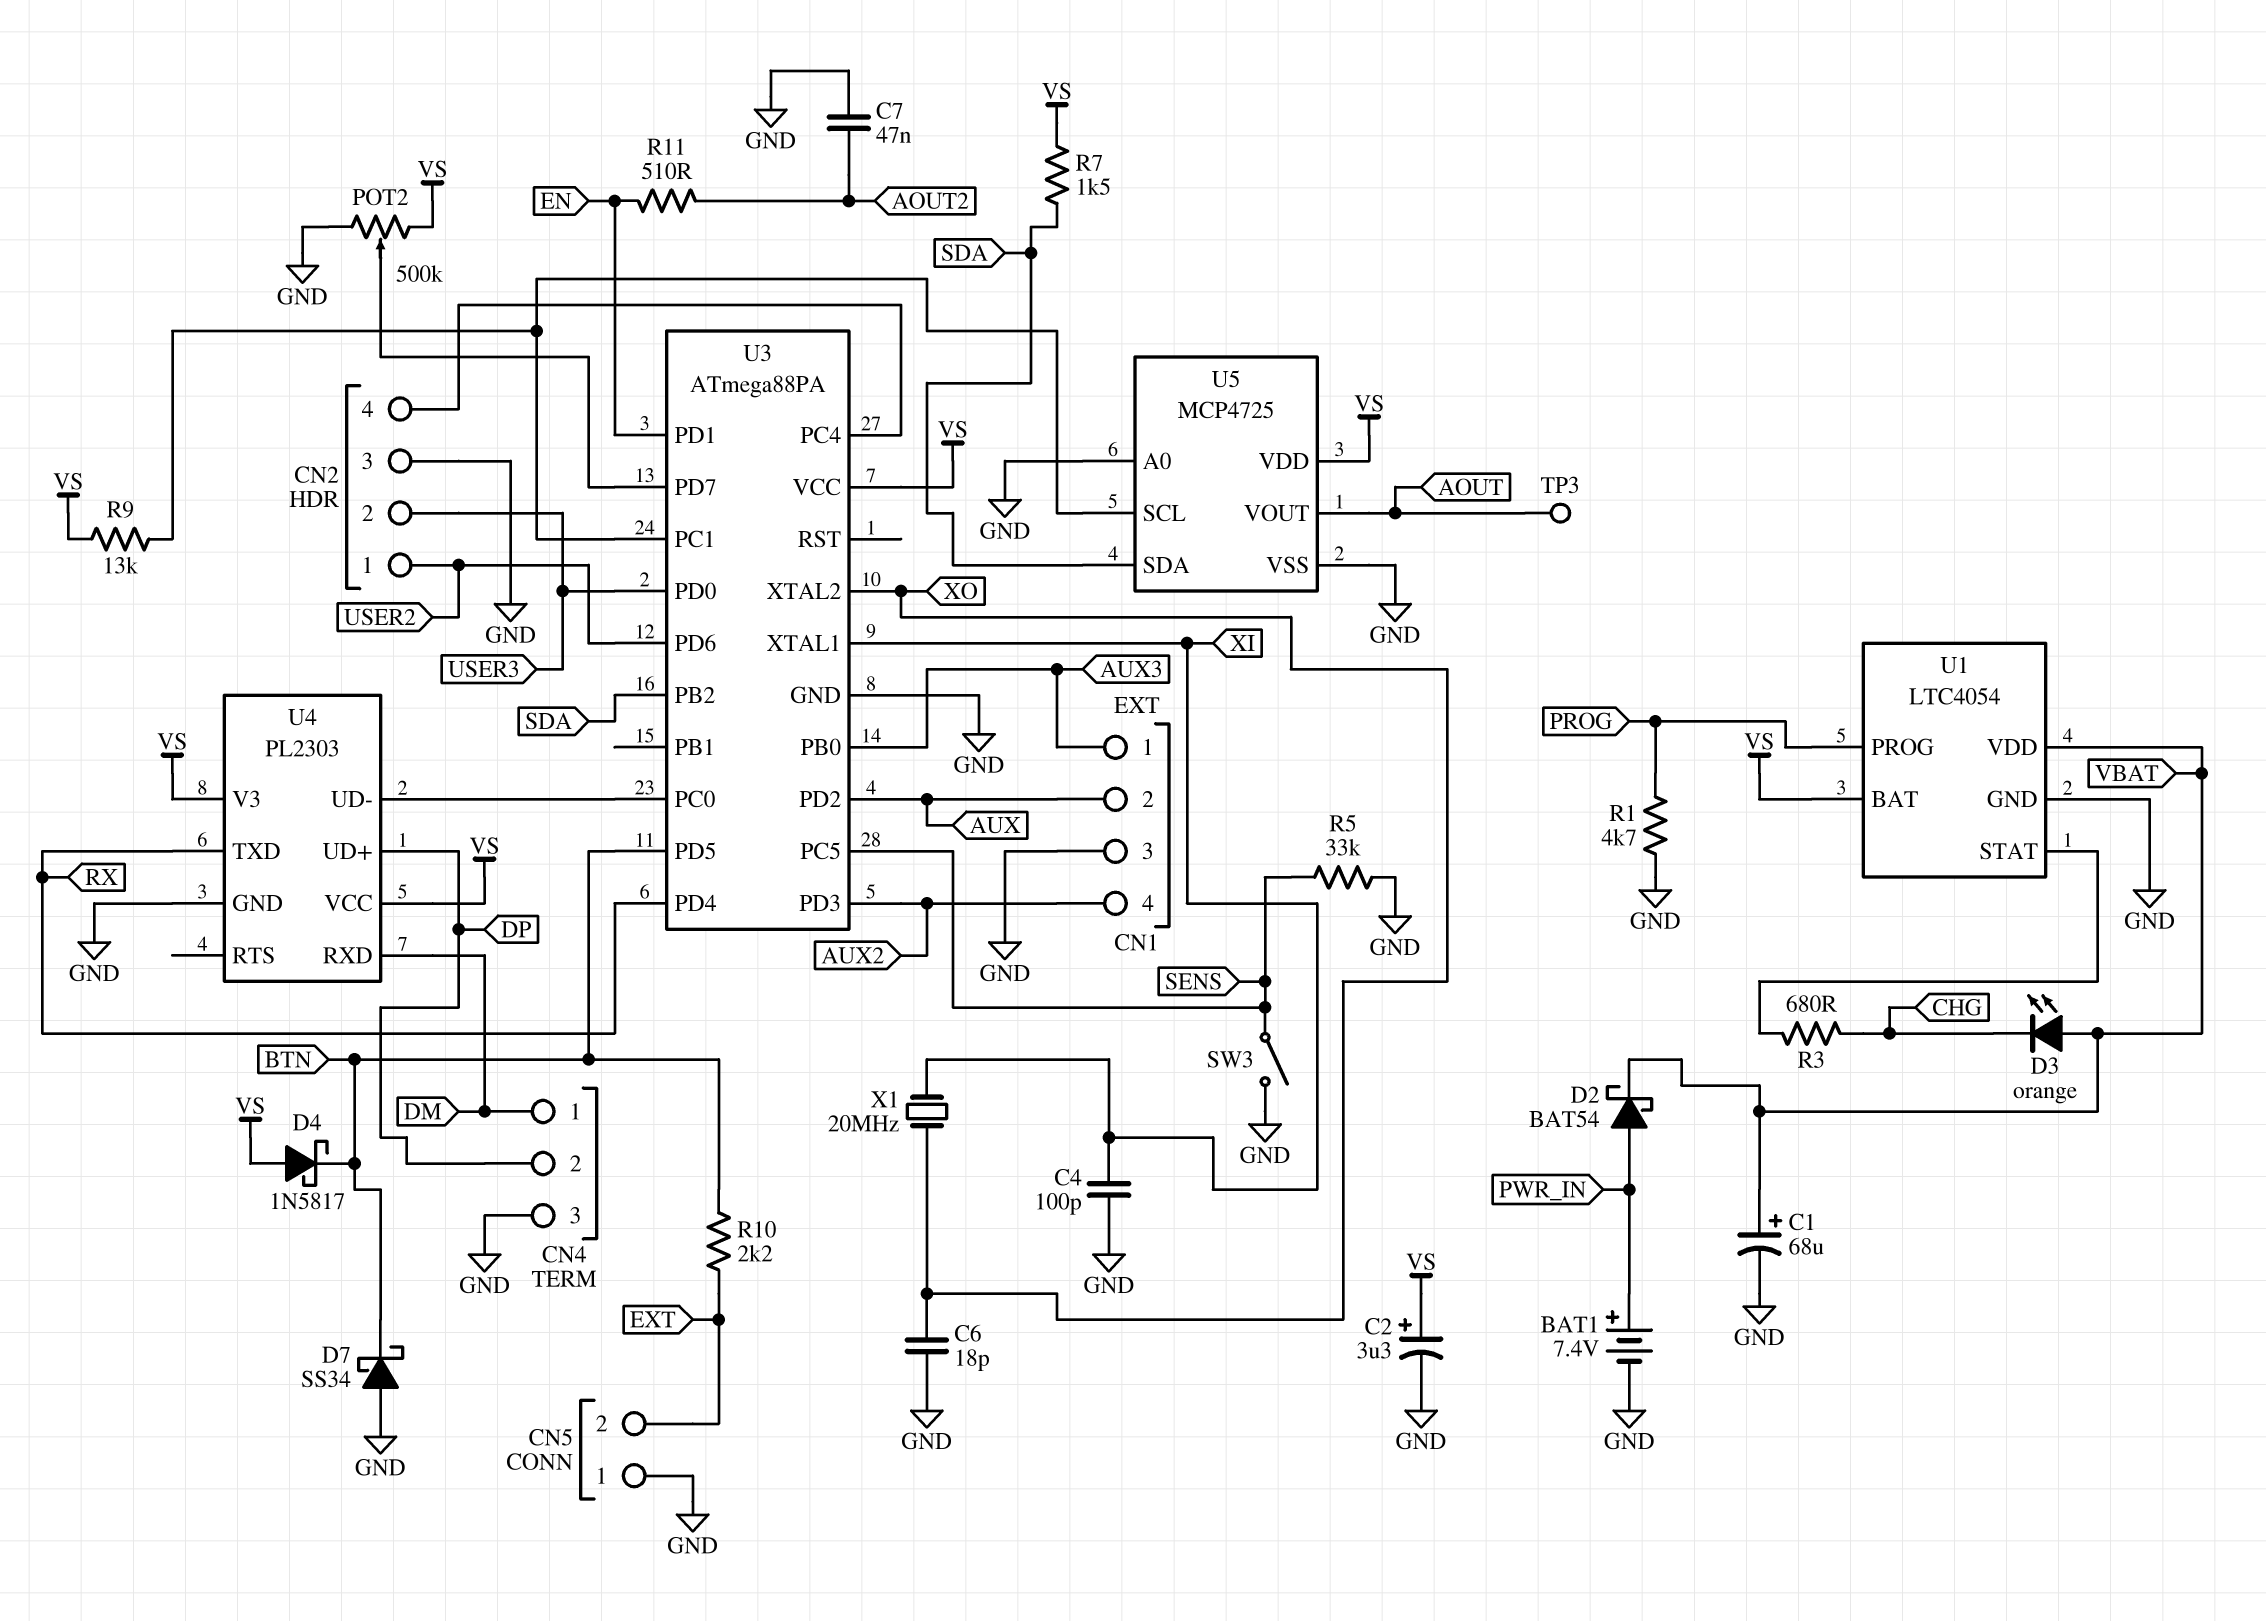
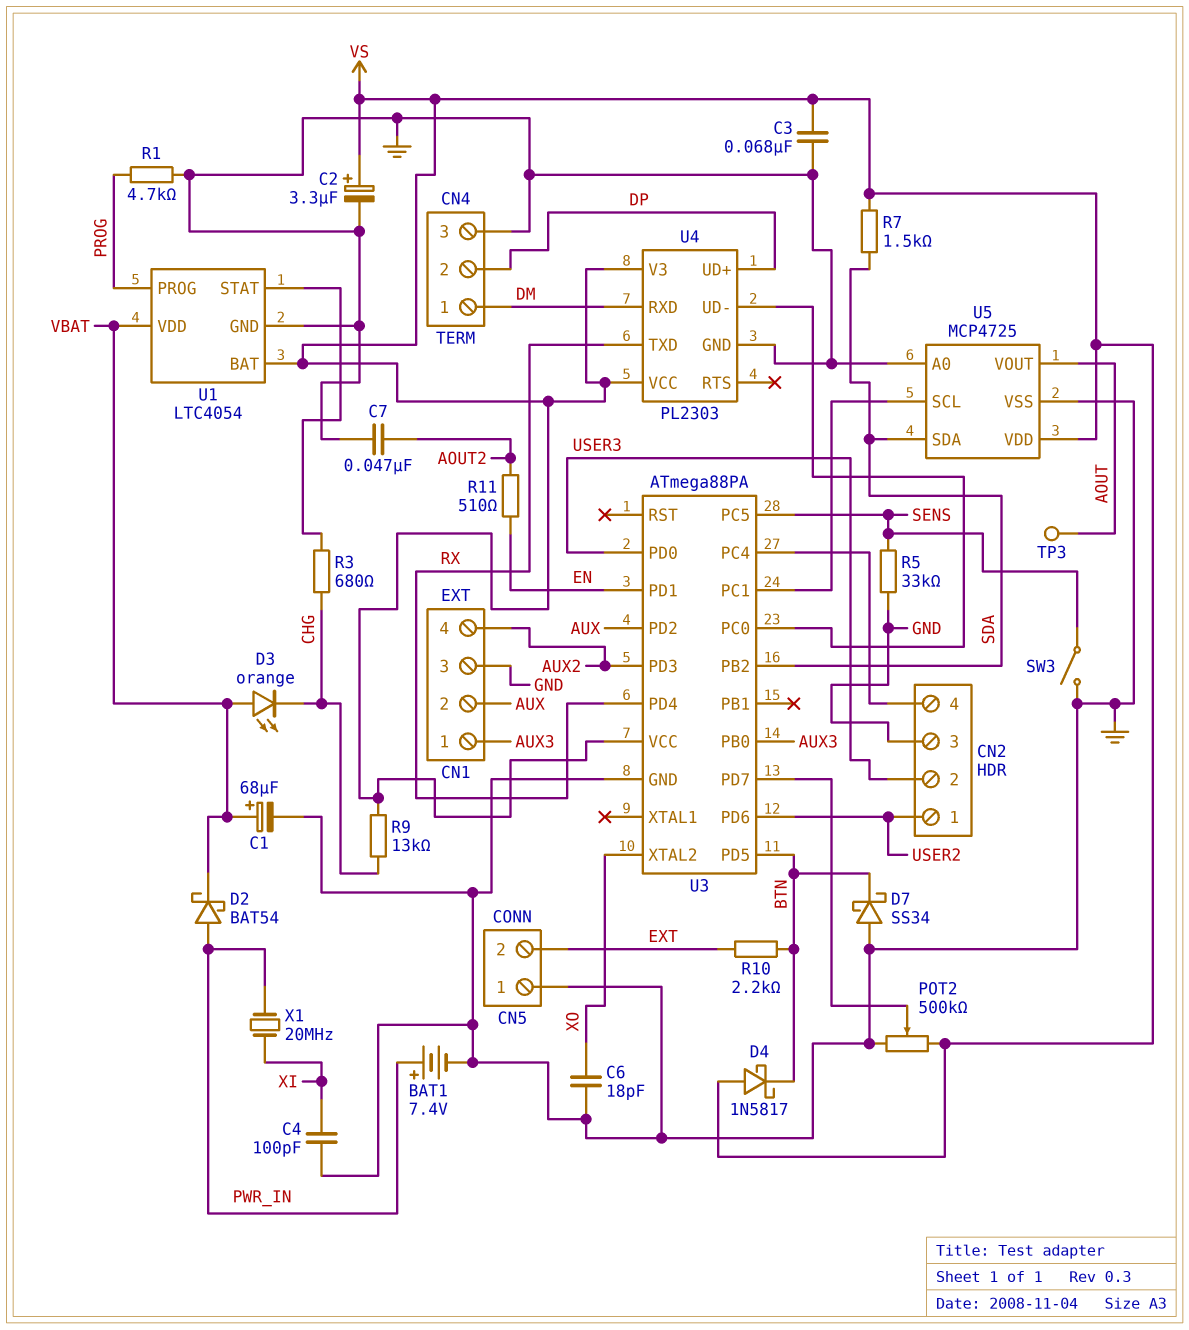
C3: none -> 68nF (GND, VS)
R9: 13k (U3/PC1, VS) -> 13k (CHG, VS)
U3 pin XTAL1: XI -> none
X1: 20MHz (XI, XO) -> 20MHz (PWR_IN, XI)

